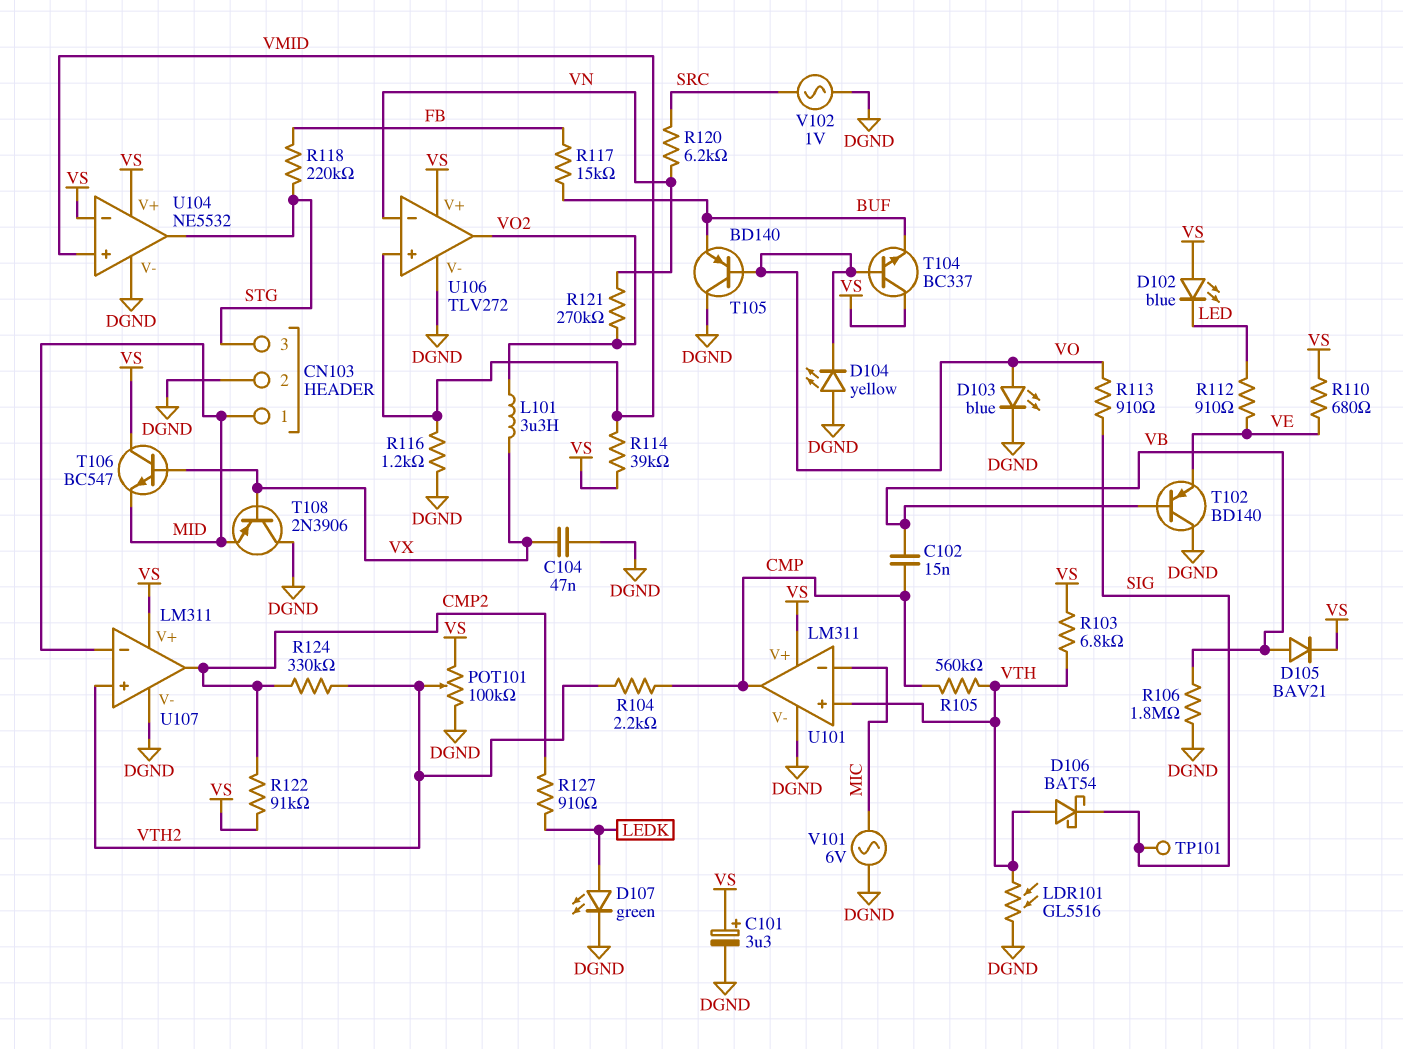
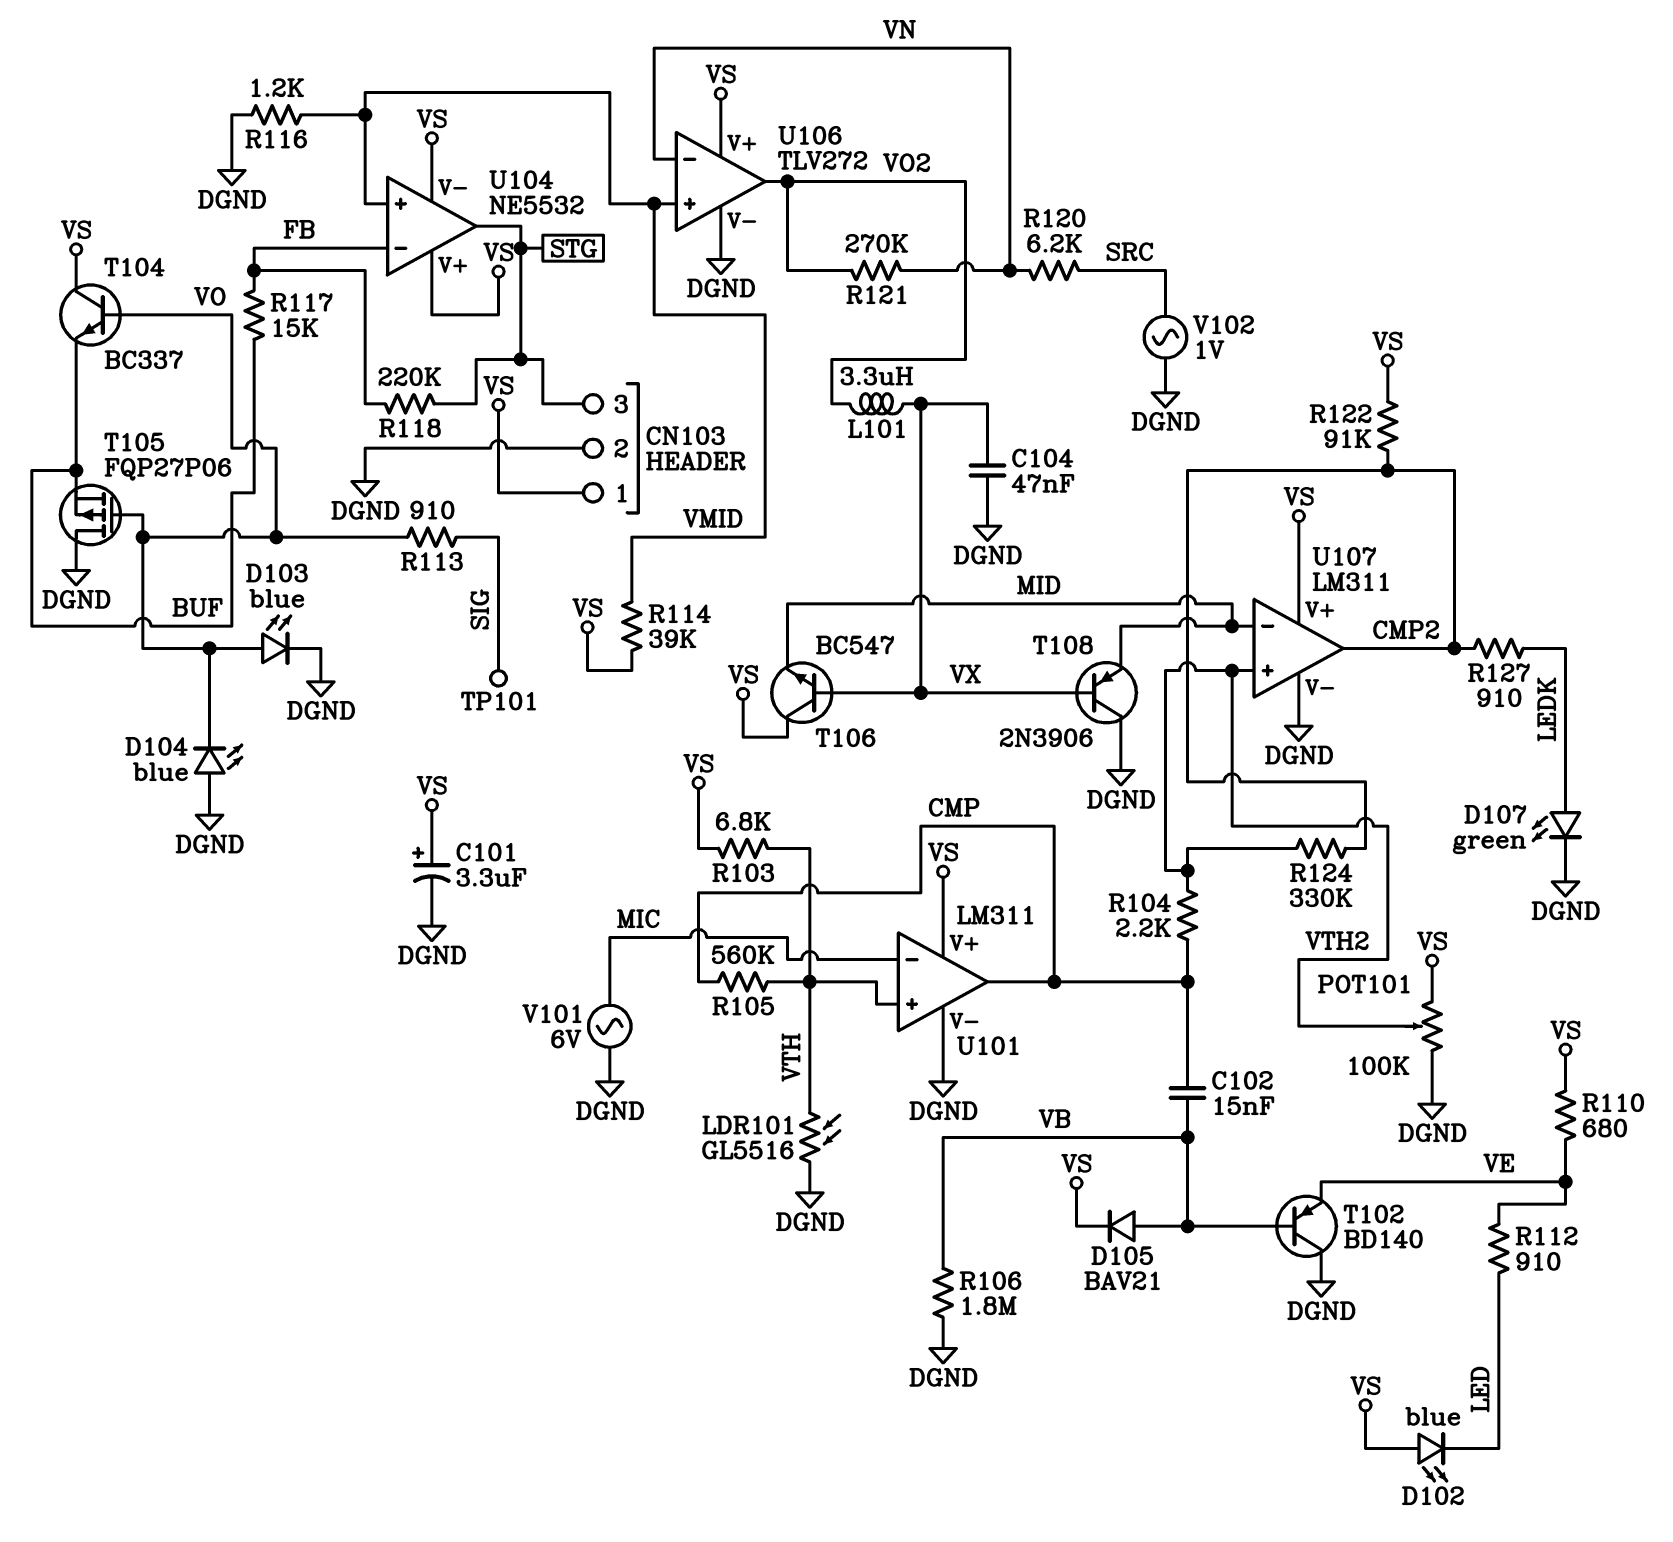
CN103 pin 1: MID -> VS
D104: LED yellow (A DGND, K VO) -> LED blue (A DGND, K VO)
D106: schottky BAT54 (A VTH, K SIG) -> none
T105: PNP BD140 (B VO, C DGND, E BUF) -> PMOS FQP27P06 (G VO, D DGND, S BUF)
U104 pin V-: DGND -> VS
U104 pin in-: VS -> FB

